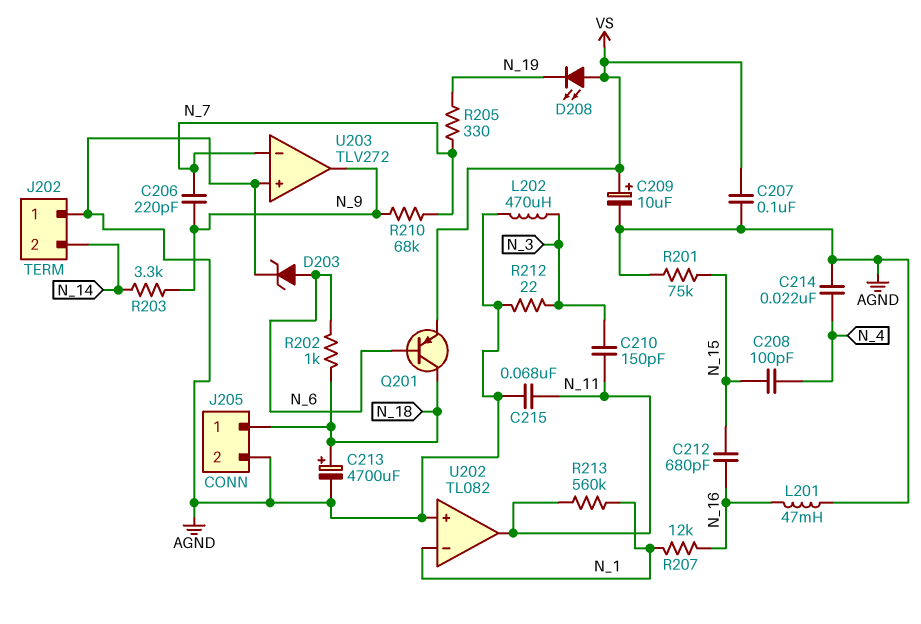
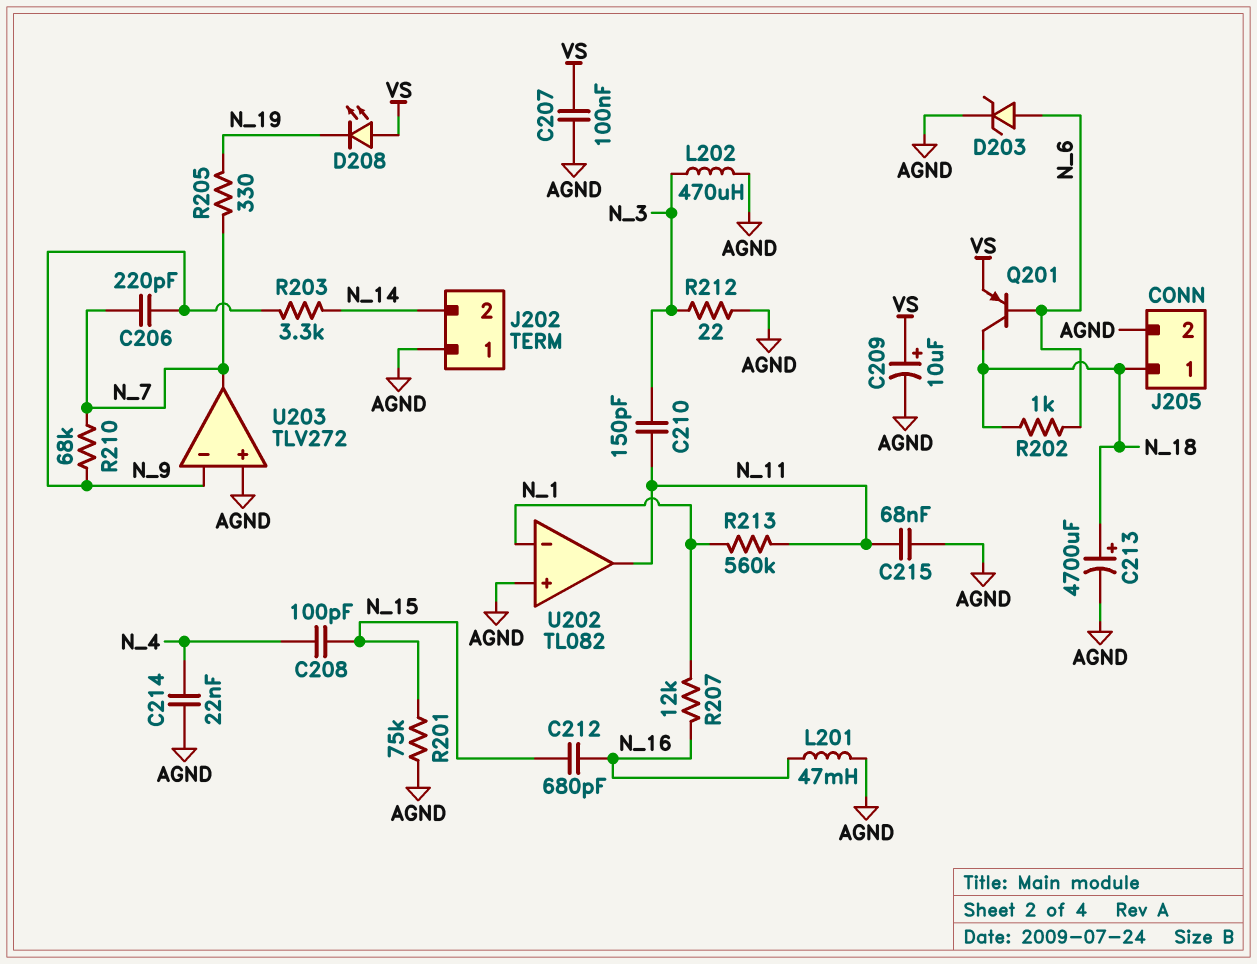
U203 pin in-: N_7 -> N_9
U203 pin out: N_9 -> N_7

